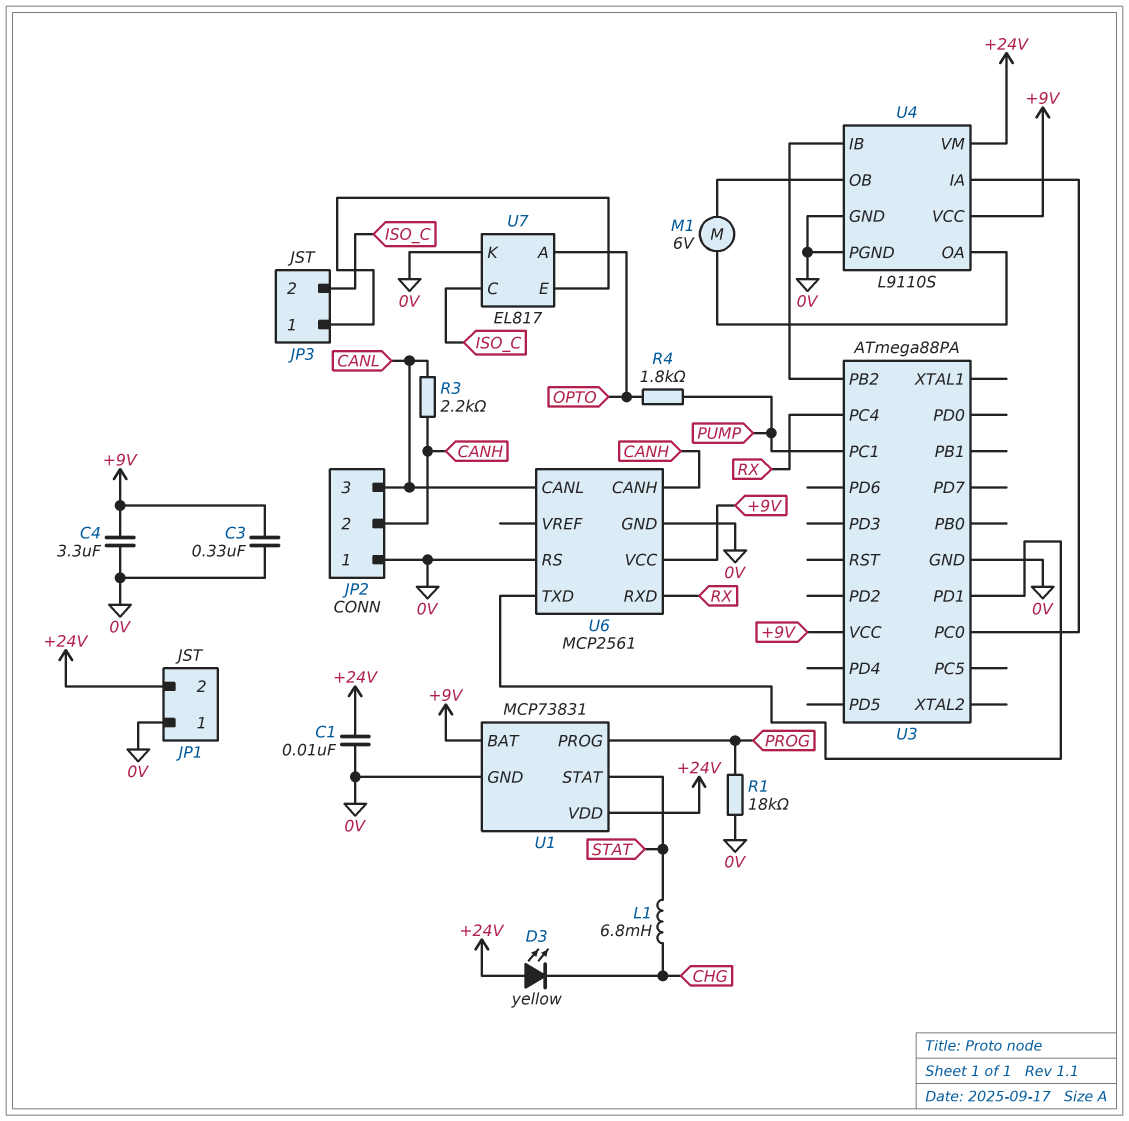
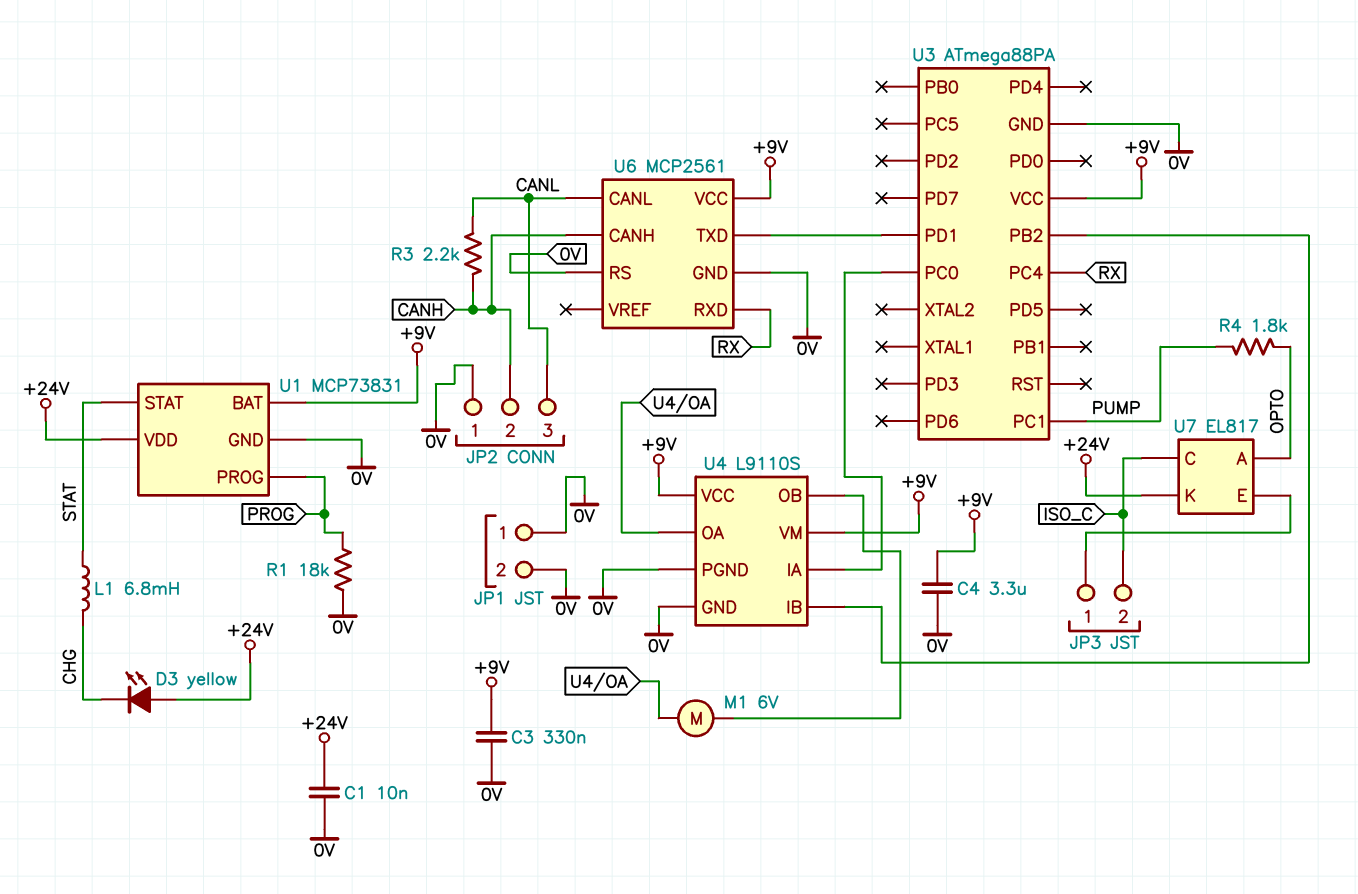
JP1 pin 2: +24V -> 0V
U4 pin VM: +24V -> +9V
U7 pin K: 0V -> +24V

